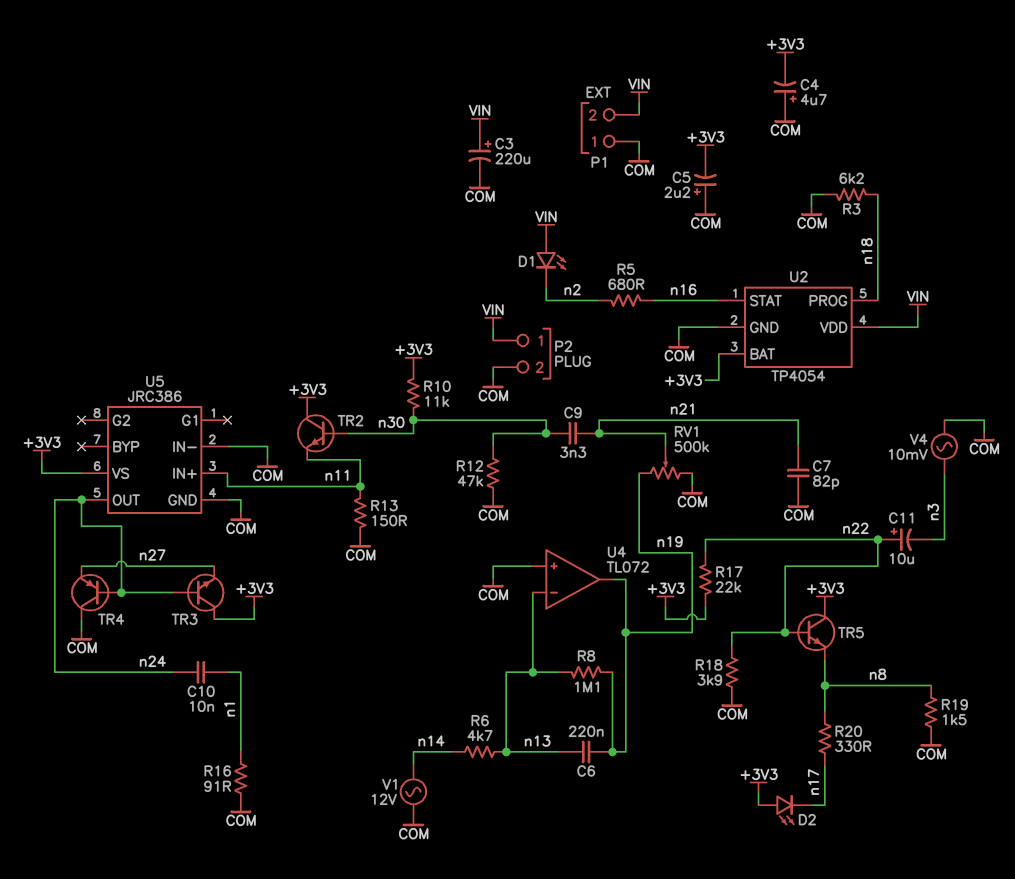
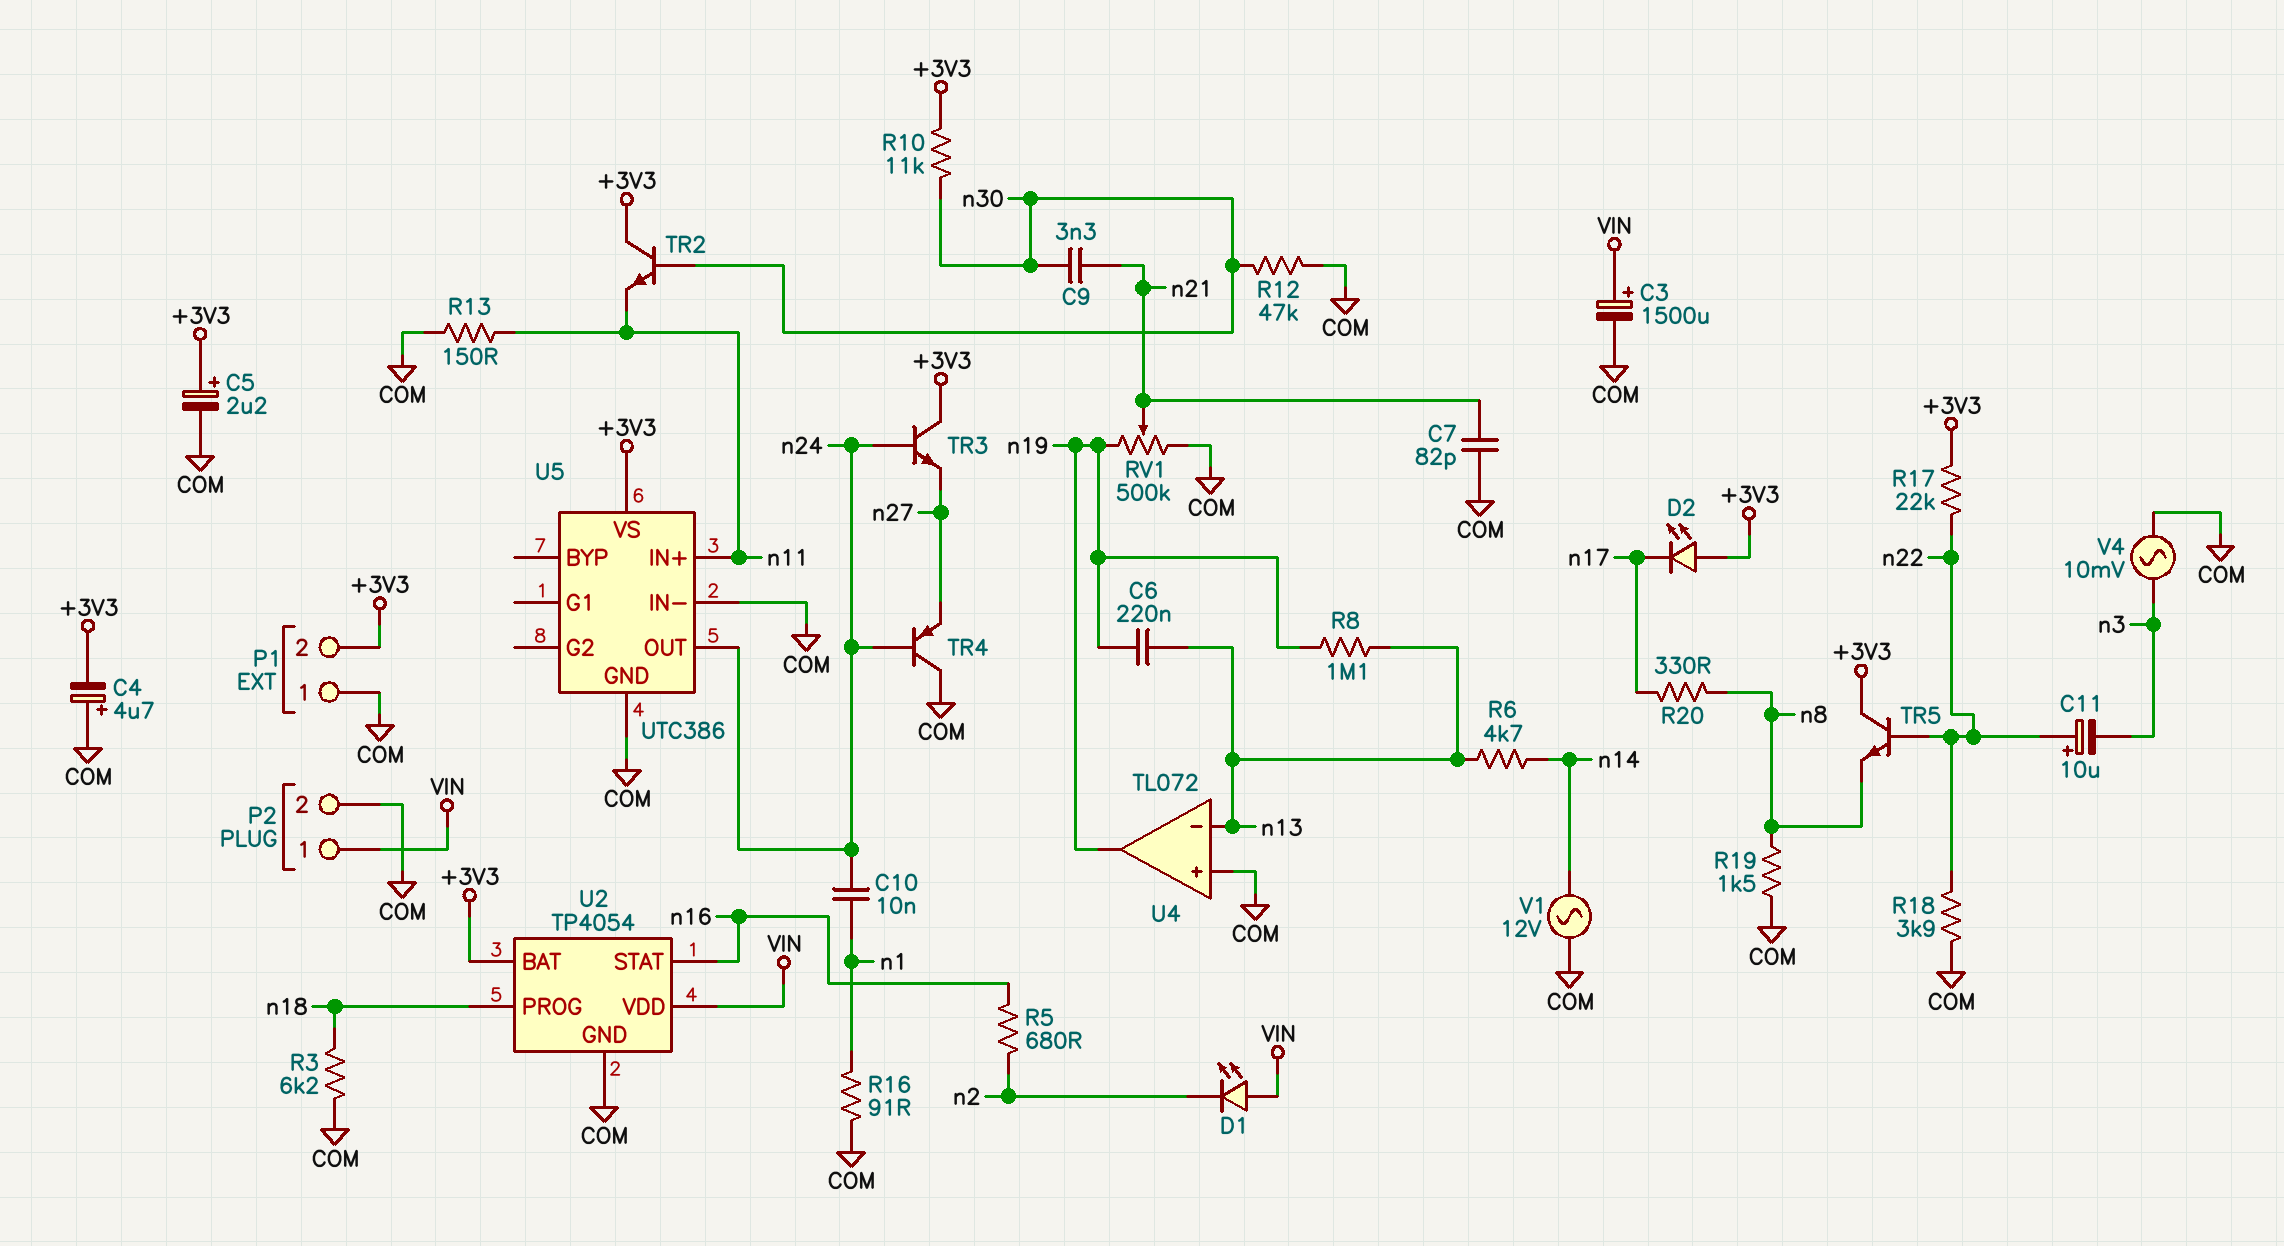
C3: 220uF (plus VIN, minus COM) -> 1500uF (plus VIN, minus COM)
C5: 2.2uF (plus COM, minus +3V3) -> 2.2uF (plus +3V3, minus COM)
P1 pin 2: VIN -> +3V3
U5: JRC386 -> UTC386

